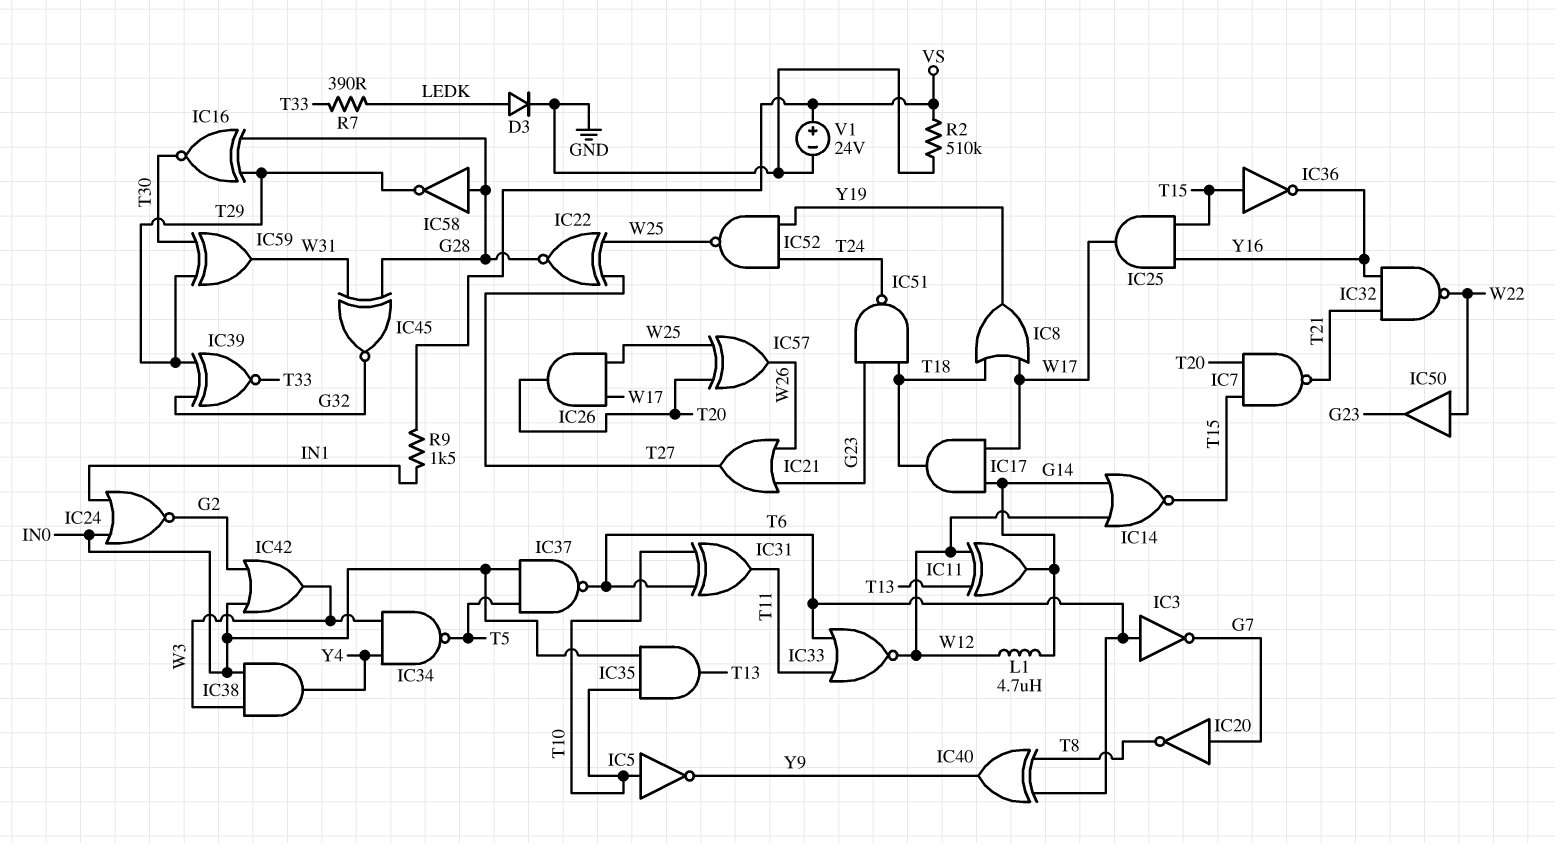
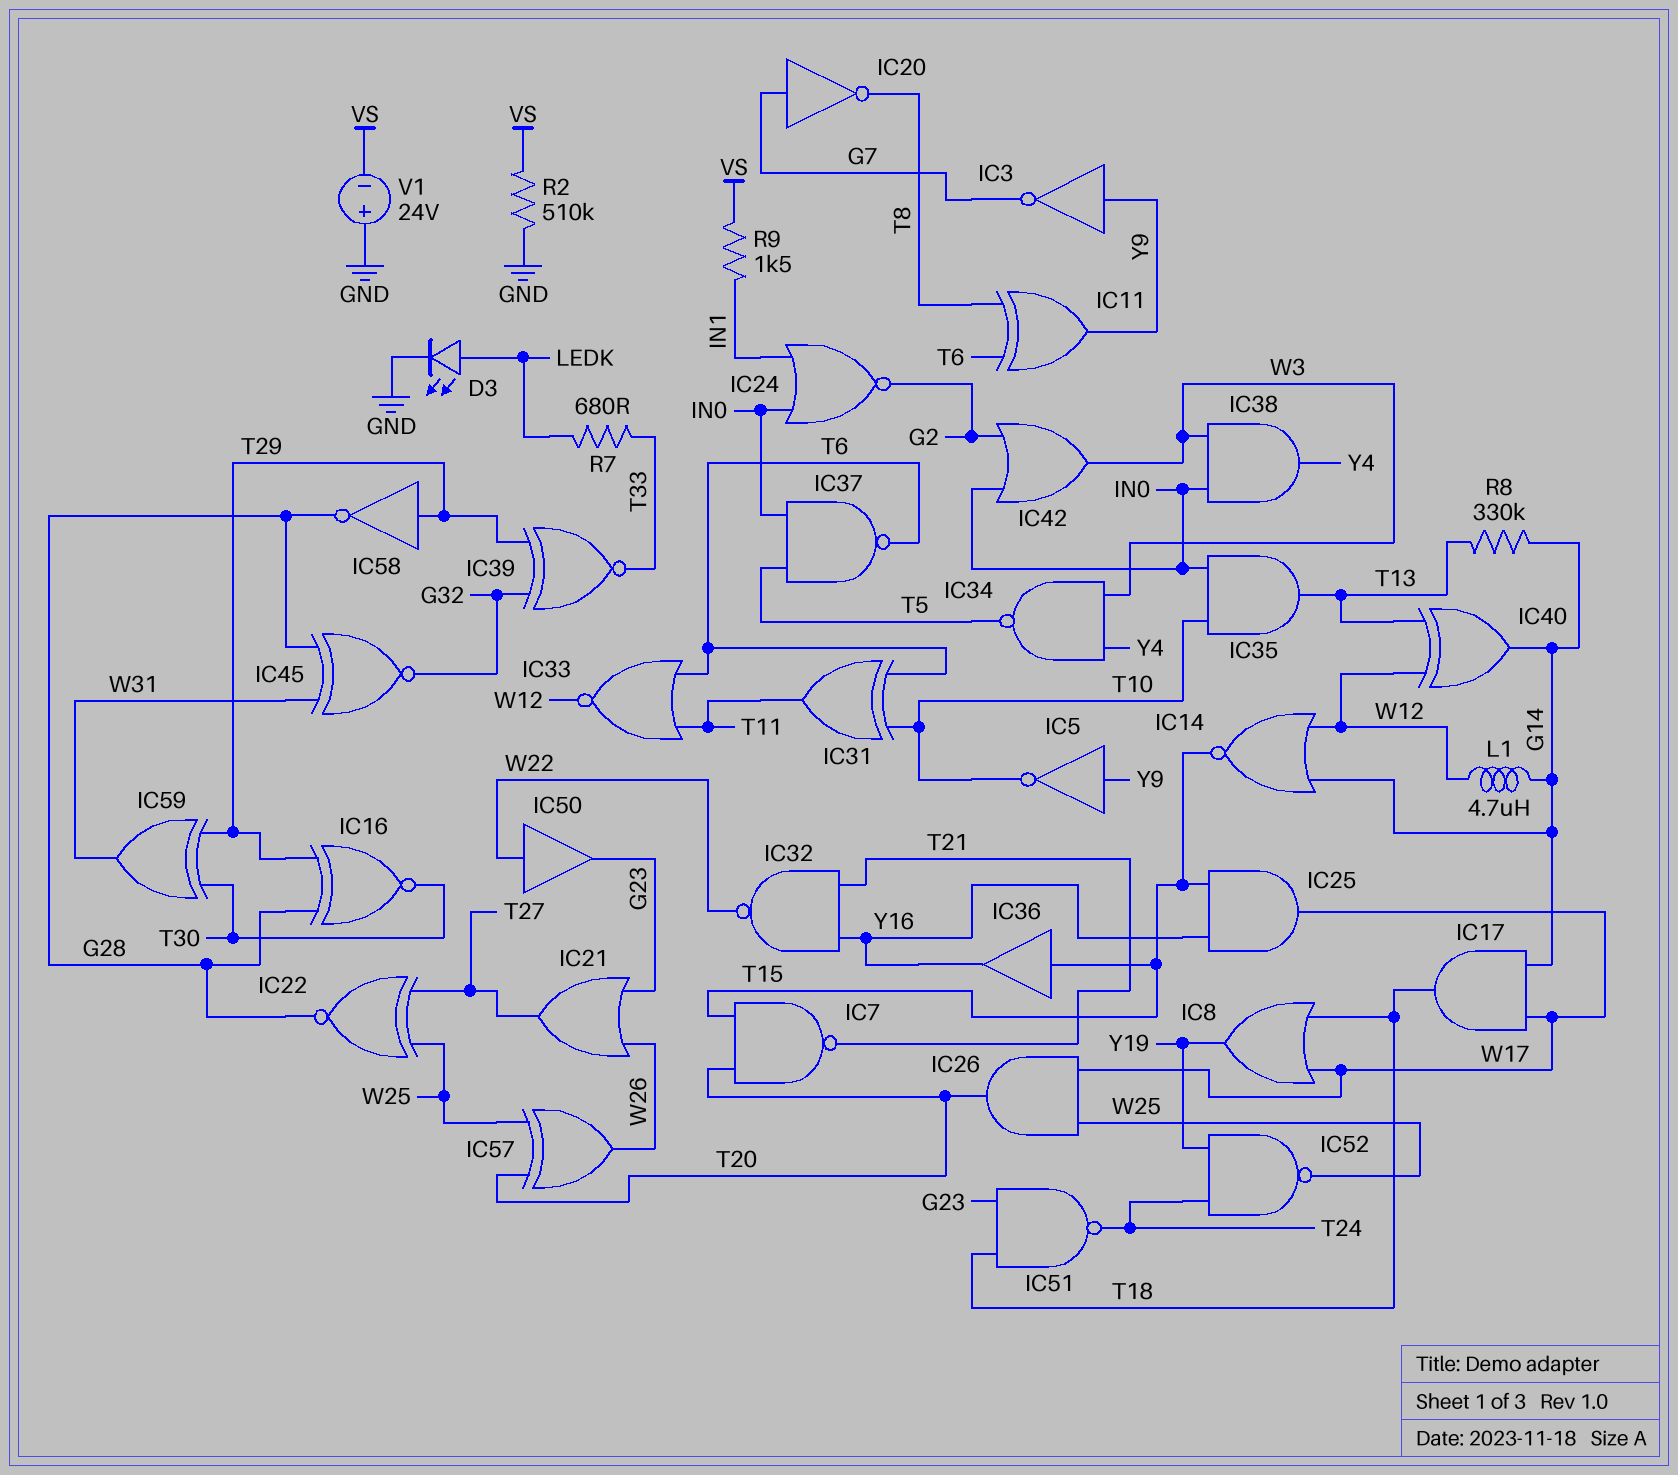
D3: diode (A LEDK, K GND) -> LED (A LEDK, K GND)
IC3: NOT (in T6, out G7) -> NOT (in Y9, out G7)
IC5: NOT (in T10, out Y9) -> NOT (in Y9, out T10)
IC11: XOR (in T13, in W12, out G14) -> XOR (in T6, in T8, out Y9)
IC36: NOT (in T15, out Y16) -> buffer (in T15, out Y16)
IC40: XOR (in T6, in T8, out Y9) -> XOR (in T13, in W12, out G14)
IC58: NOT (in G28, out T29) -> NOT (in T29, out G28)
R7: 390 (LEDK, T33) -> 680 (LEDK, T33)
R8: none -> 330k (G14, T13)
V1: 24V (plus VS, minus GND) -> 24V (plus GND, minus VS)

